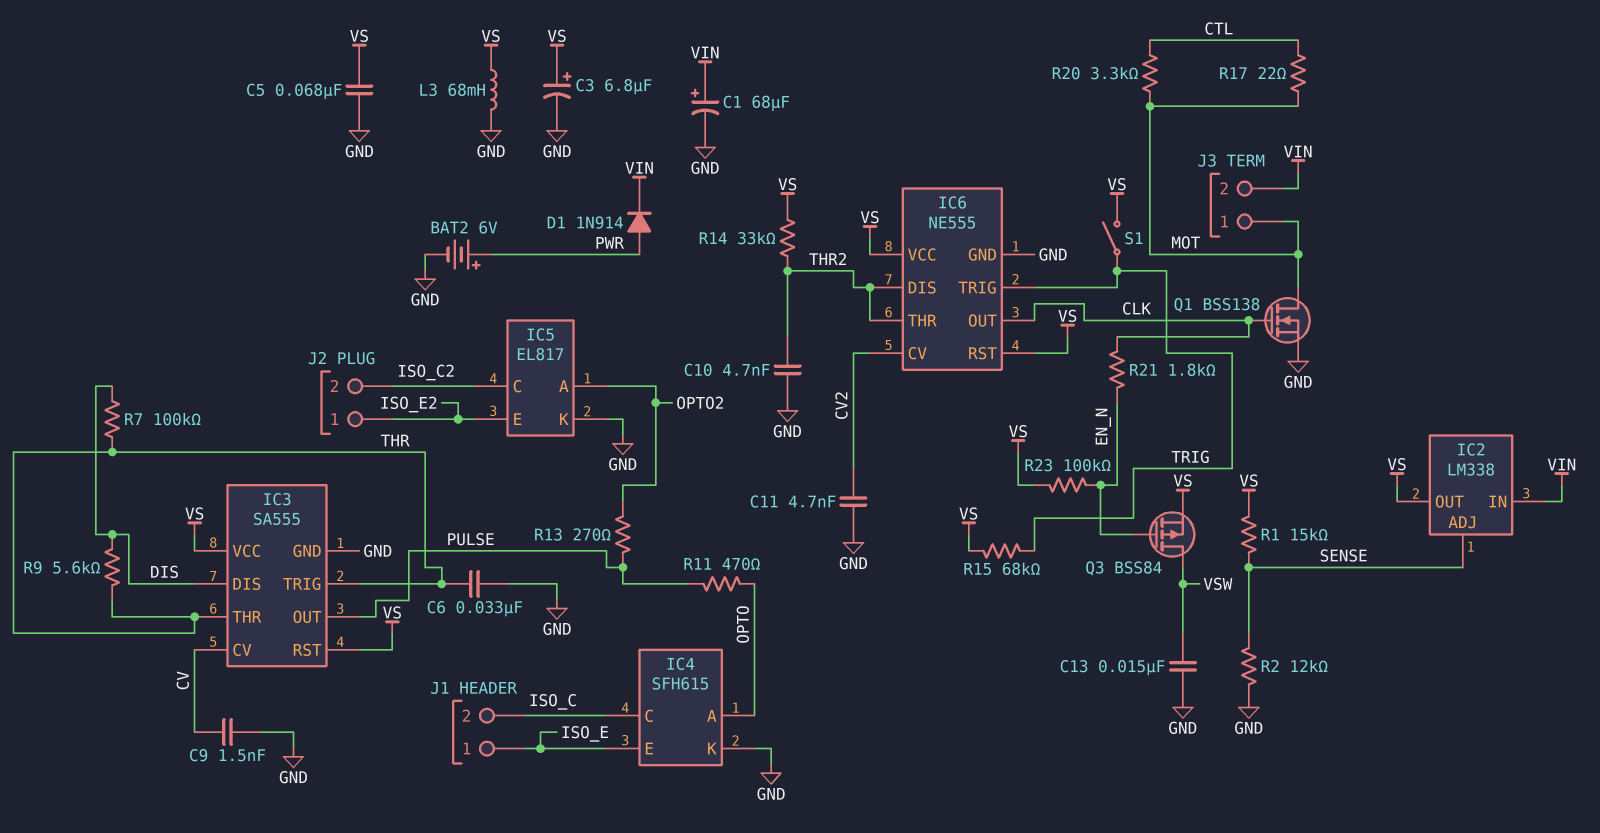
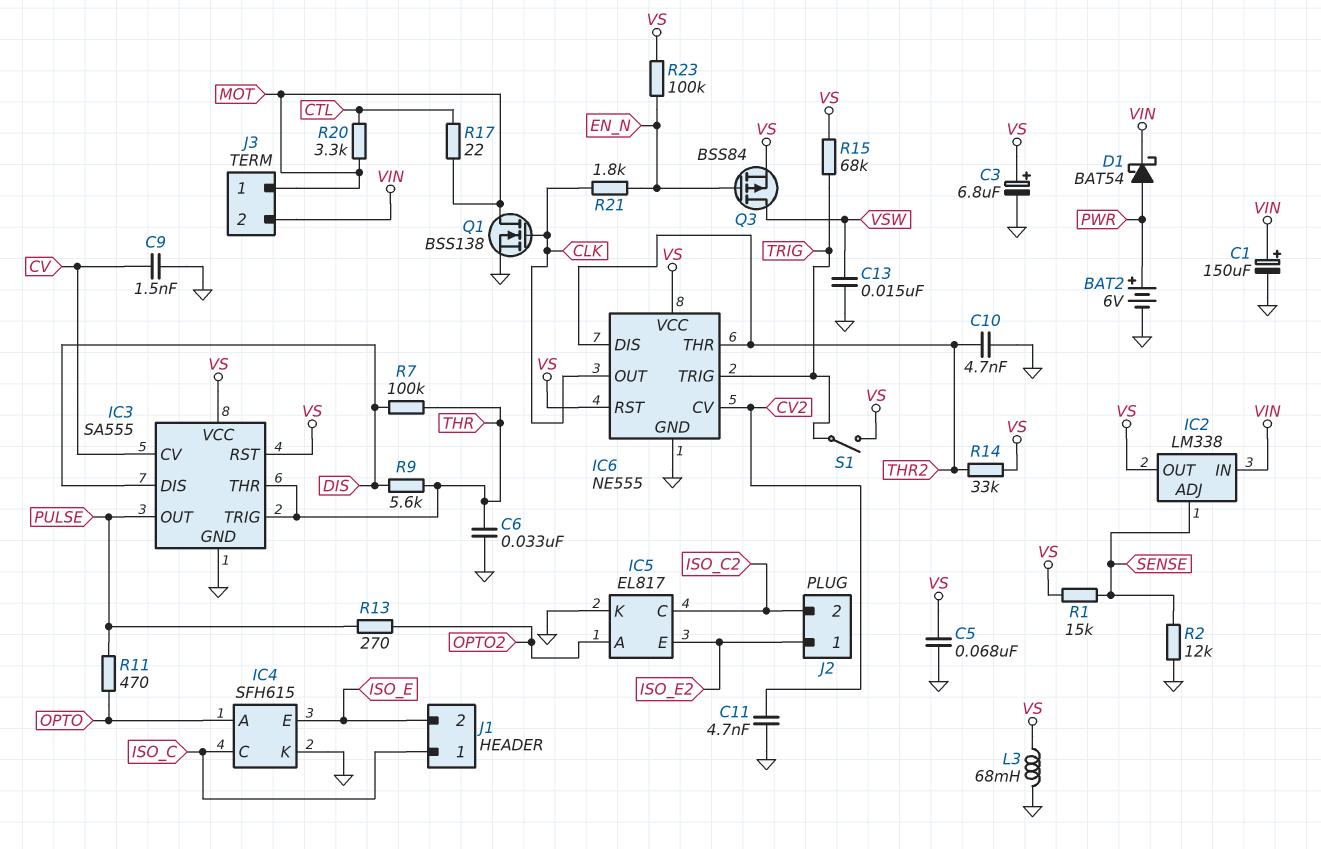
C1: 68uF (plus VIN, minus GND) -> 150uF (plus VIN, minus GND)
D1: diode 1N914 (A PWR, K VIN) -> schottky BAT54 (A PWR, K VIN)
J1 pin 1: ISO_E -> ISO_C
J1 pin 2: ISO_C -> ISO_E

